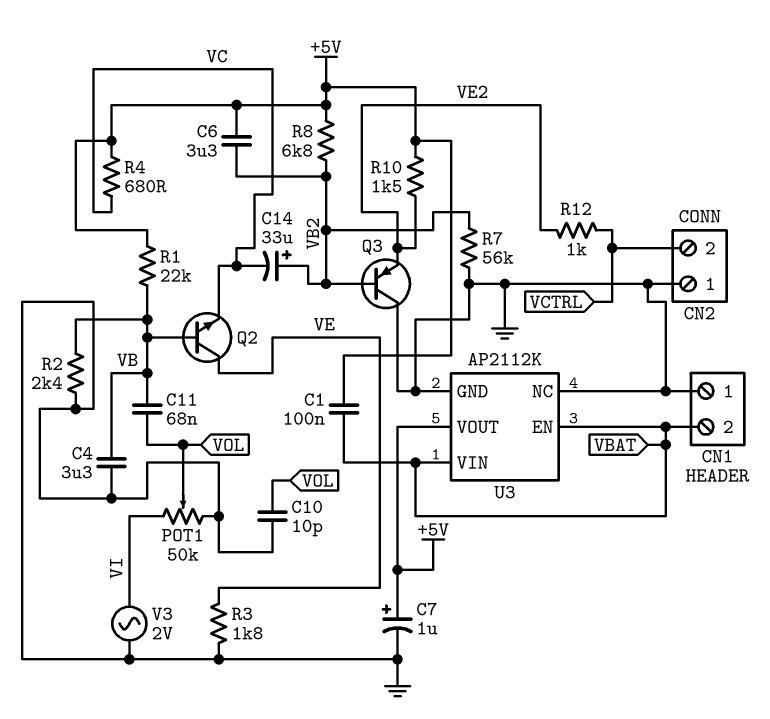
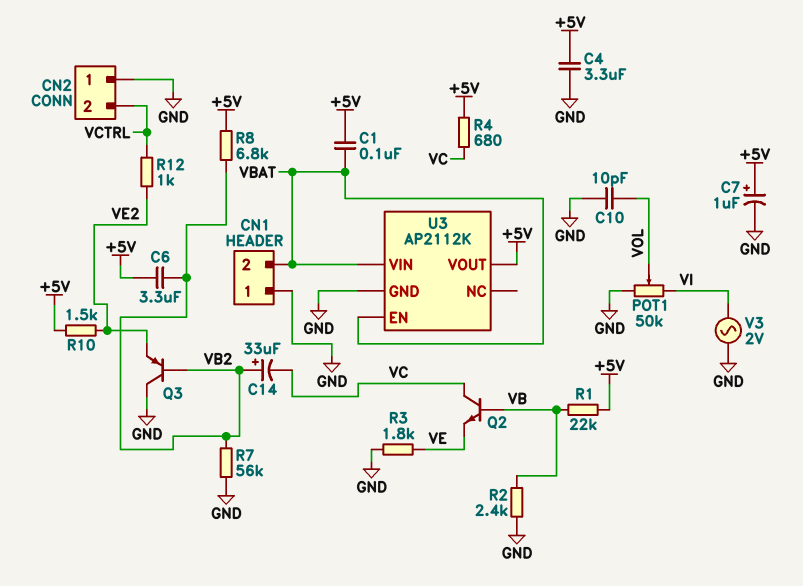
C4: 3.3uF (GND, VB) -> 3.3uF (+5V, GND)
C11: 68nF (VB, VOL) -> none
Q2: NPN (B VB, C VE, E VC) -> NPN (B VB, C VC, E VE)
U3 pin NC: GND -> none

